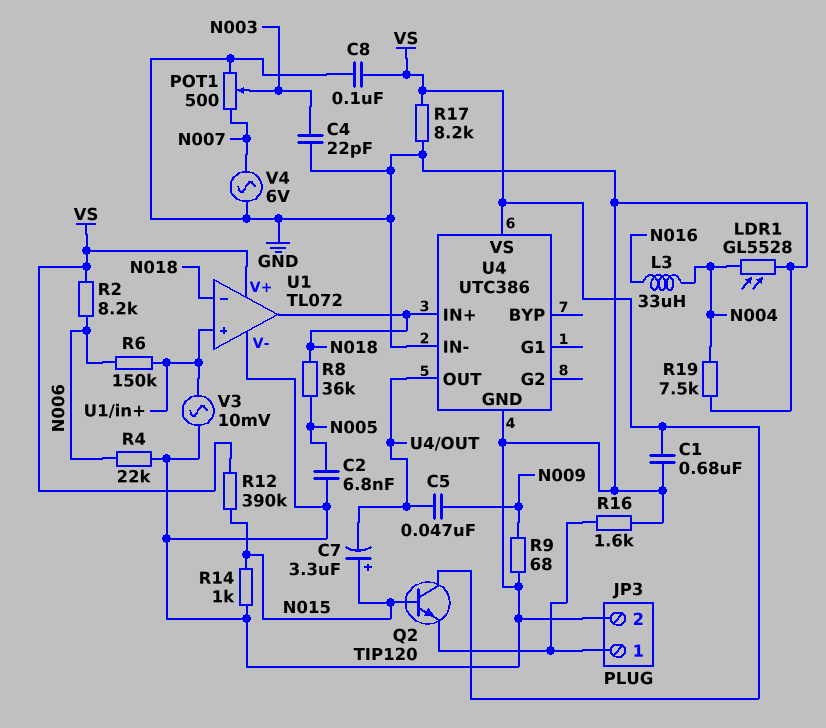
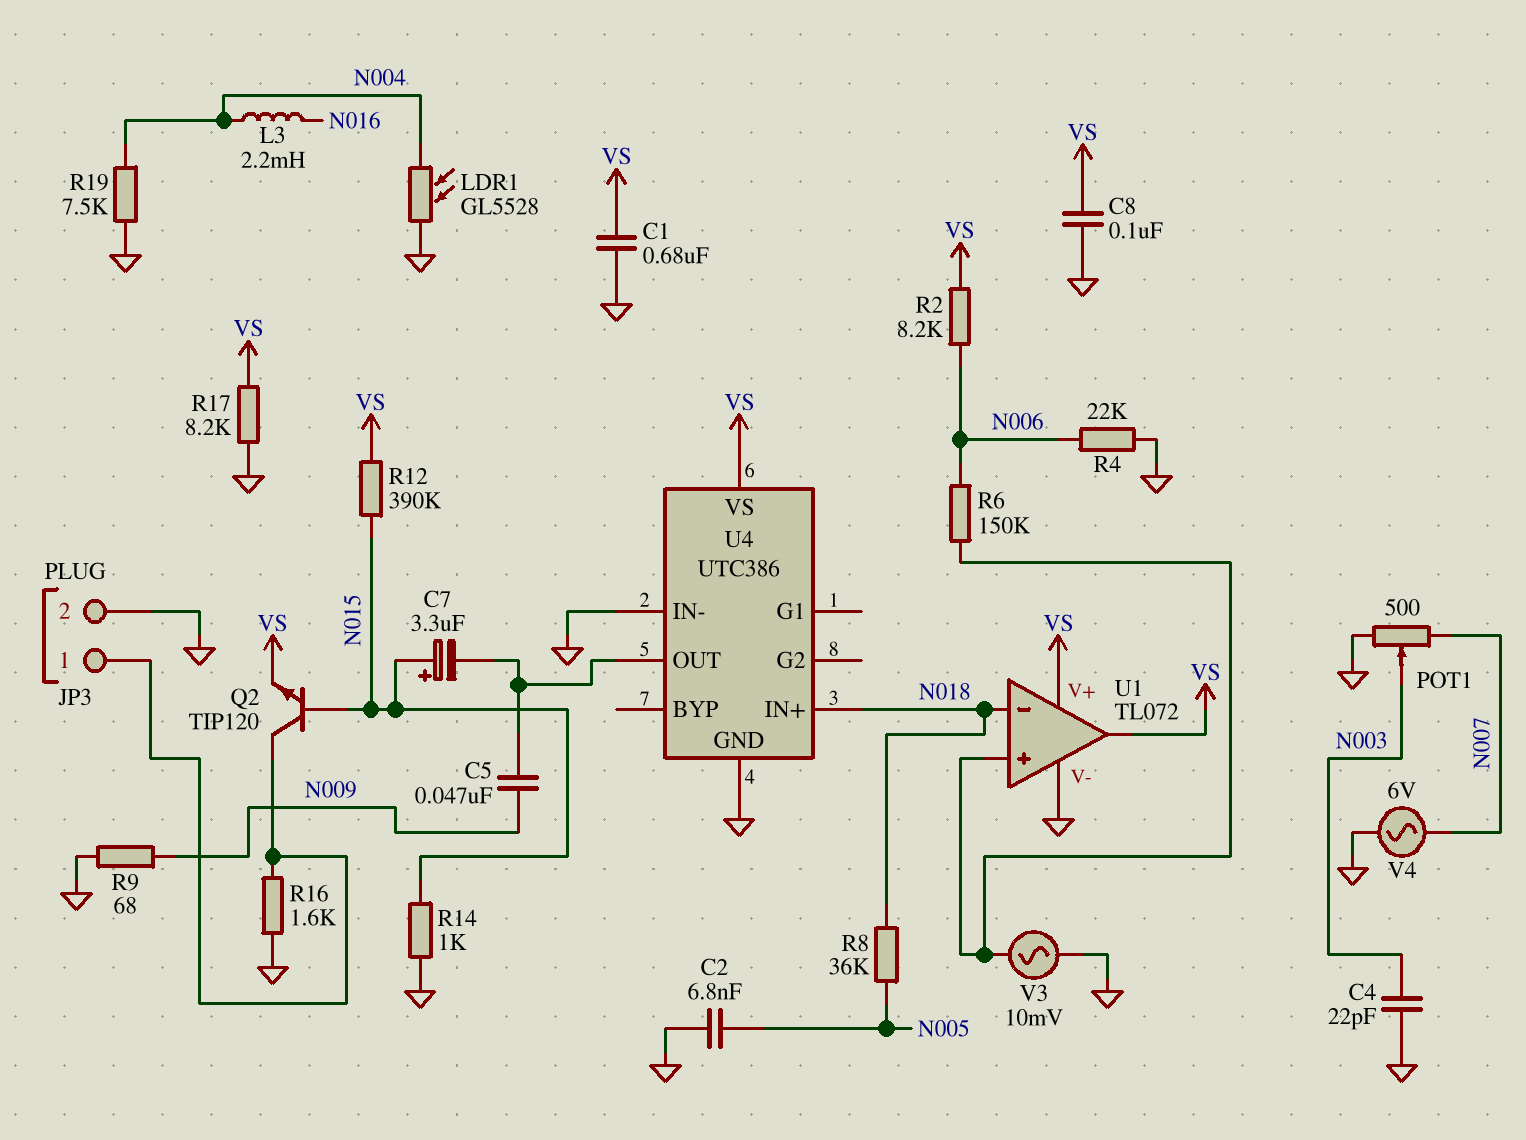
L3: 33uH (N004, N016) -> 2.2mH (N004, N016)
Q2: NPN TIP120 (B N015, C VS, E JP3/1) -> NPN TIP120 (B N015, C JP3/1, E VS)
U1 pin out: N018 -> VS

